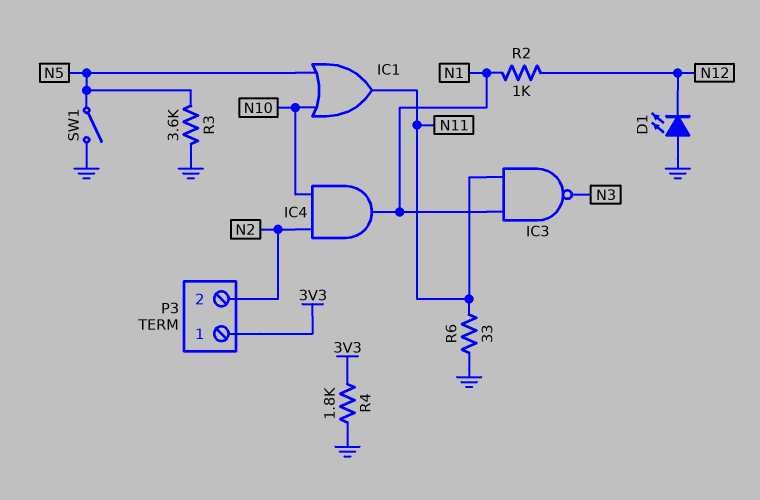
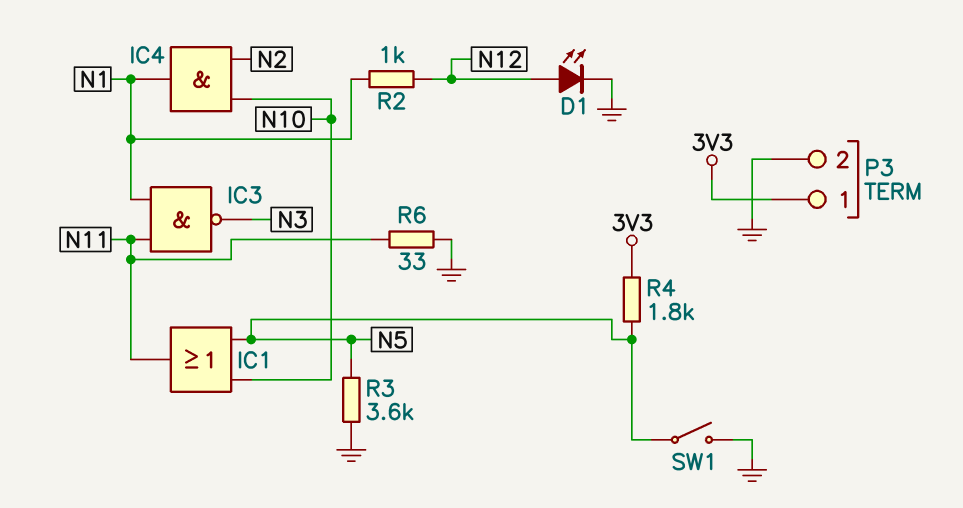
D1: LED (A GND, K N12) -> LED (A N12, K GND)
P3 pin 2: N2 -> GND
R4: 1.8k (3V3, GND) -> 1.8k (3V3, N5)

